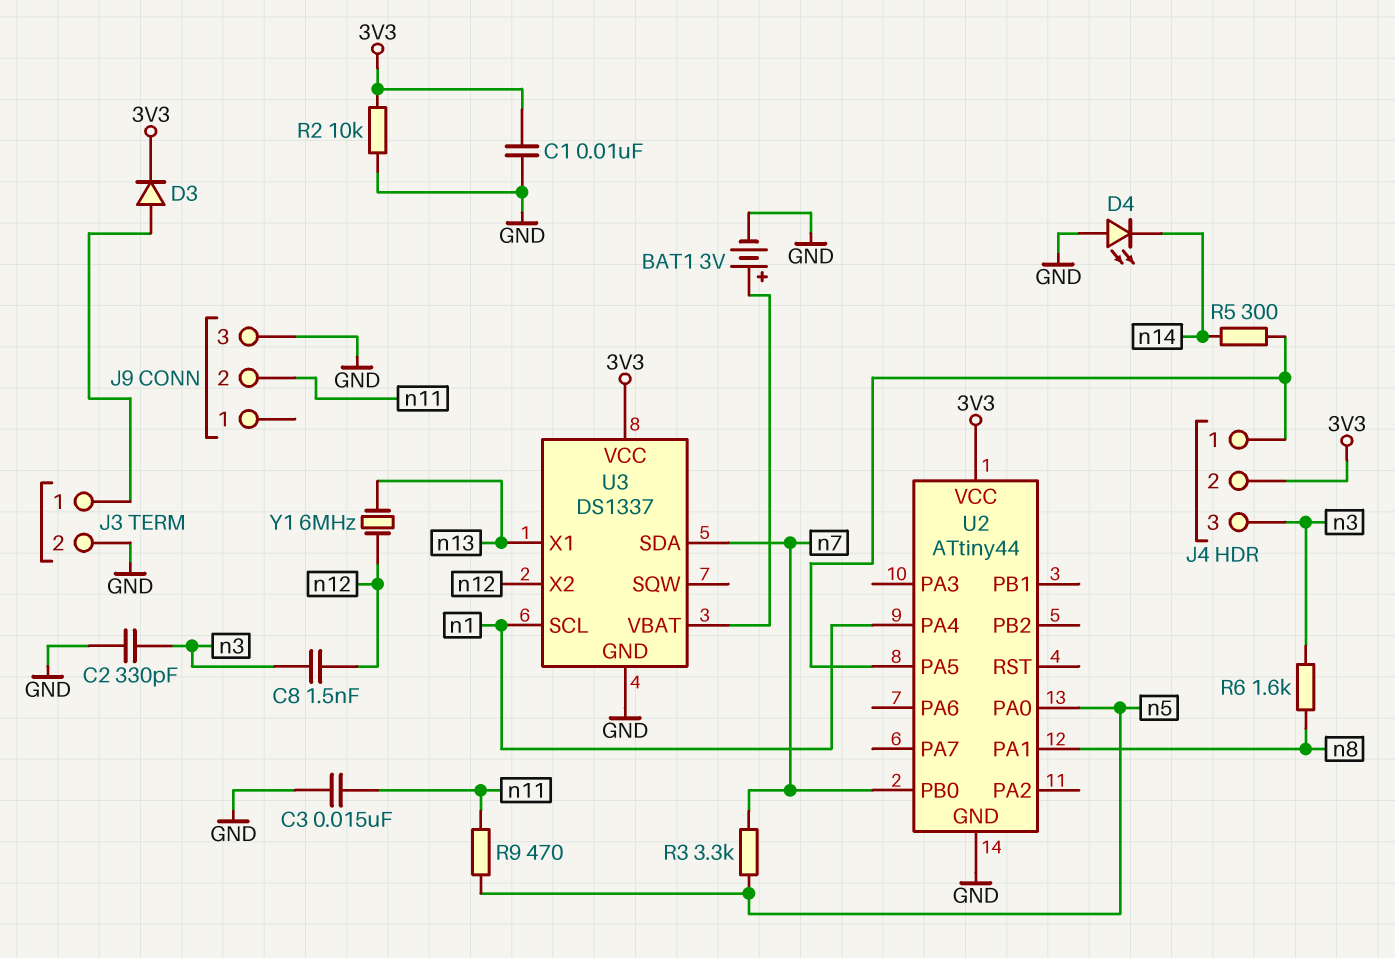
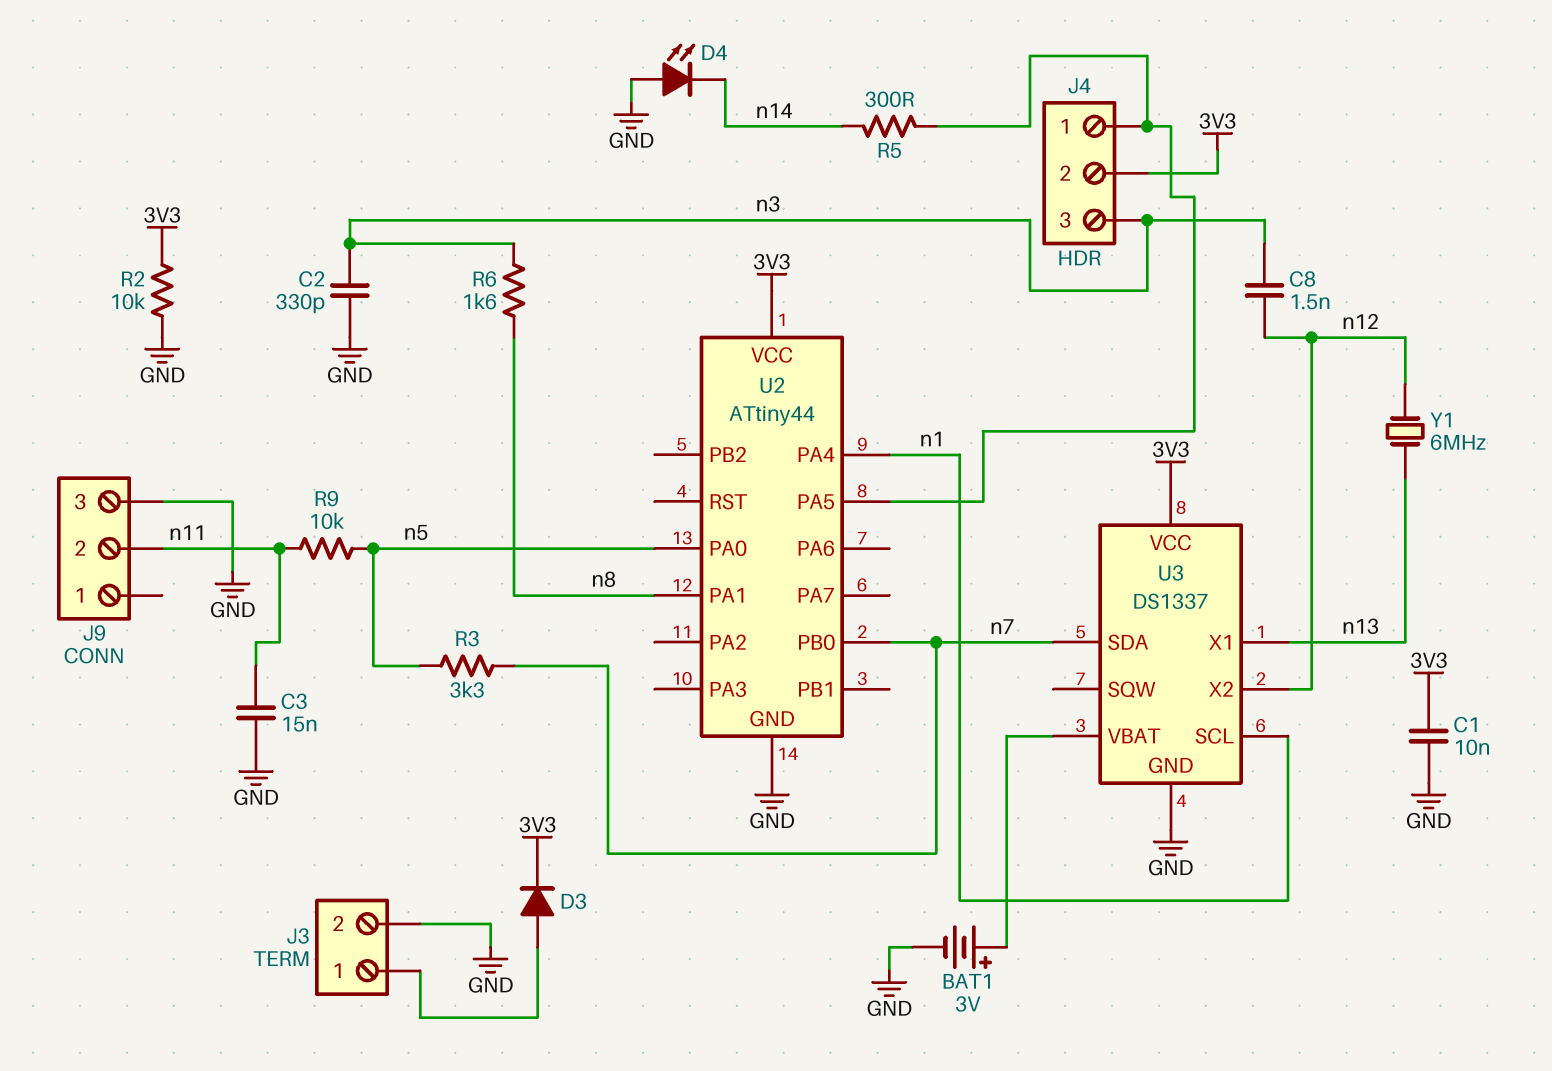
R9: 470 (n5, n11) -> 10k (n5, n11)

